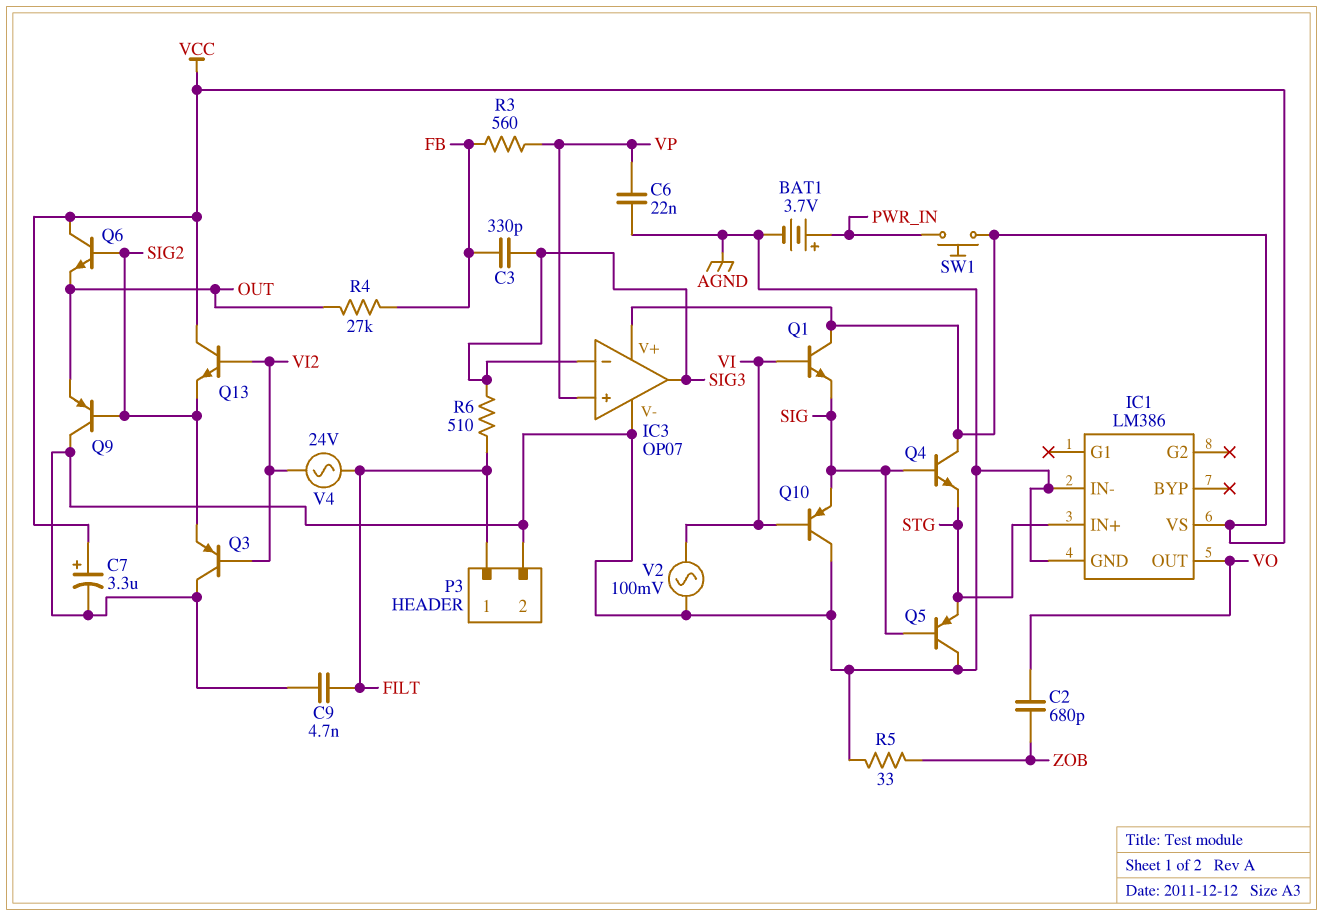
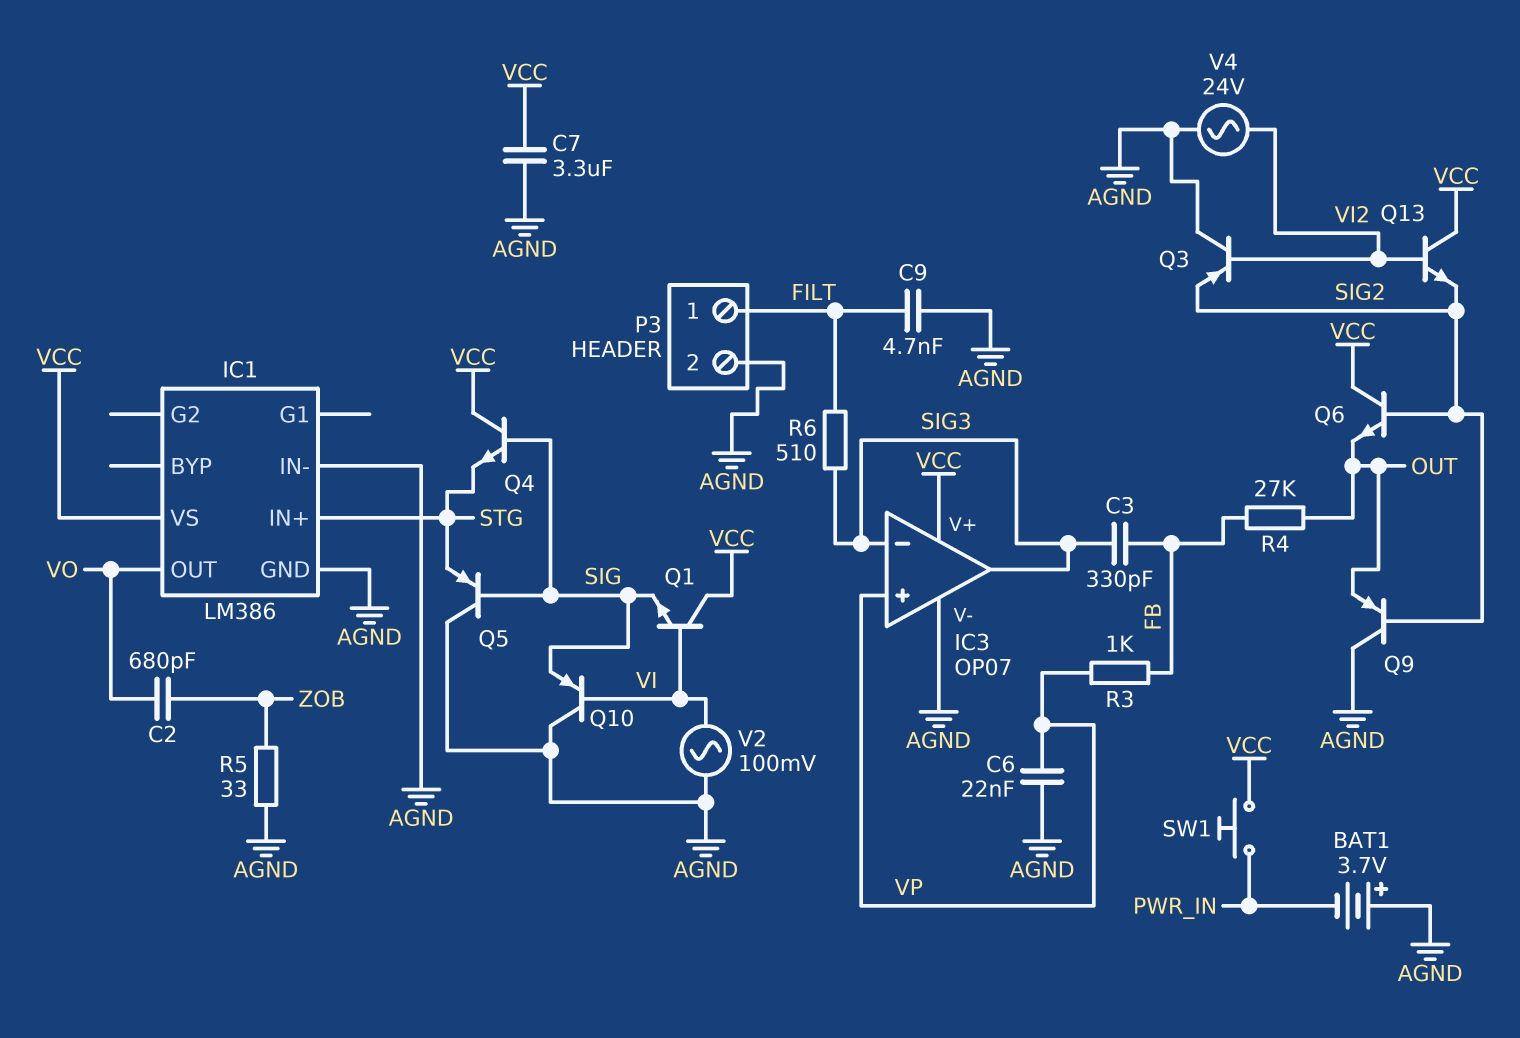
BAT1: 3.7V (plus PWR_IN, minus AGND) -> 3.7V (plus AGND, minus PWR_IN)
C7: 3.3uF (plus VCC, minus AGND) -> 3.3uF (AGND, VCC)
R3: 560 (FB, VP) -> 1k (FB, VP)
V4: AC 24V (FILT, VI2) -> AC 24V (AGND, VI2)

